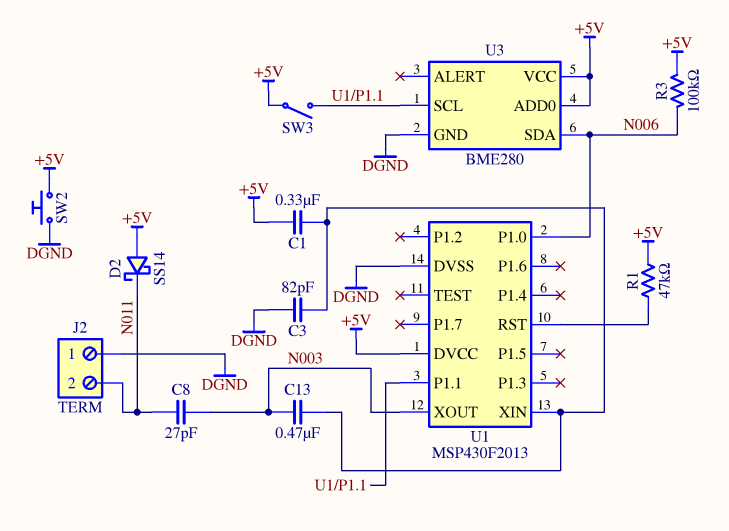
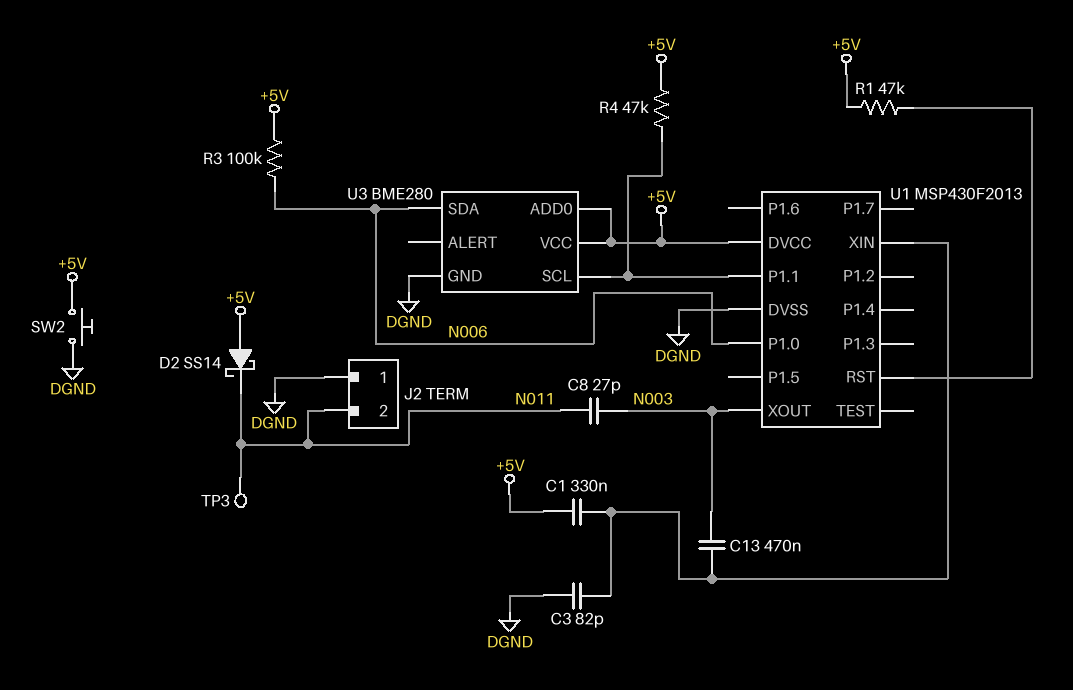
R4: none -> 47k (+5V, U1/P1.1)
SW3: switch (+5V, U1/P1.1) -> none
TP3: none -> test point (N011)

